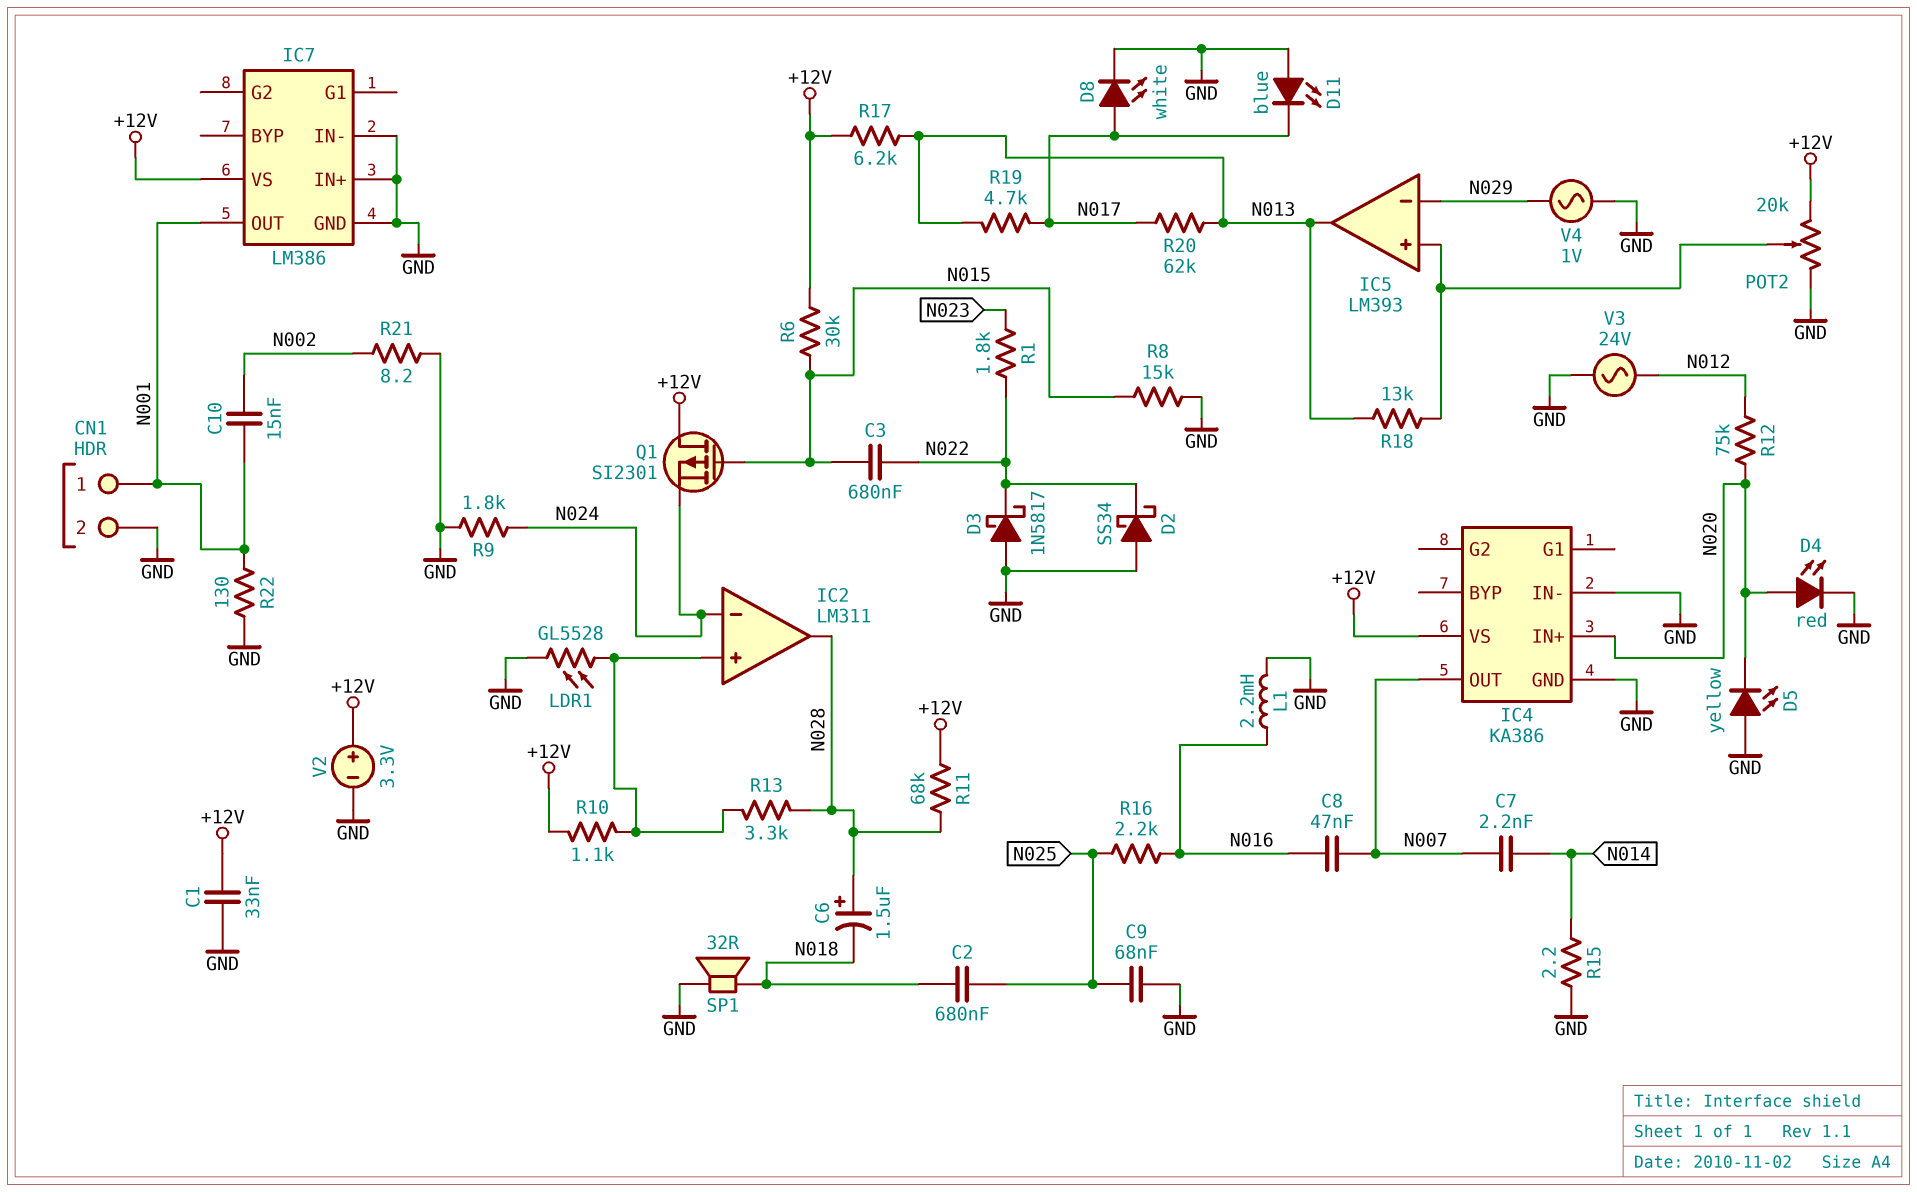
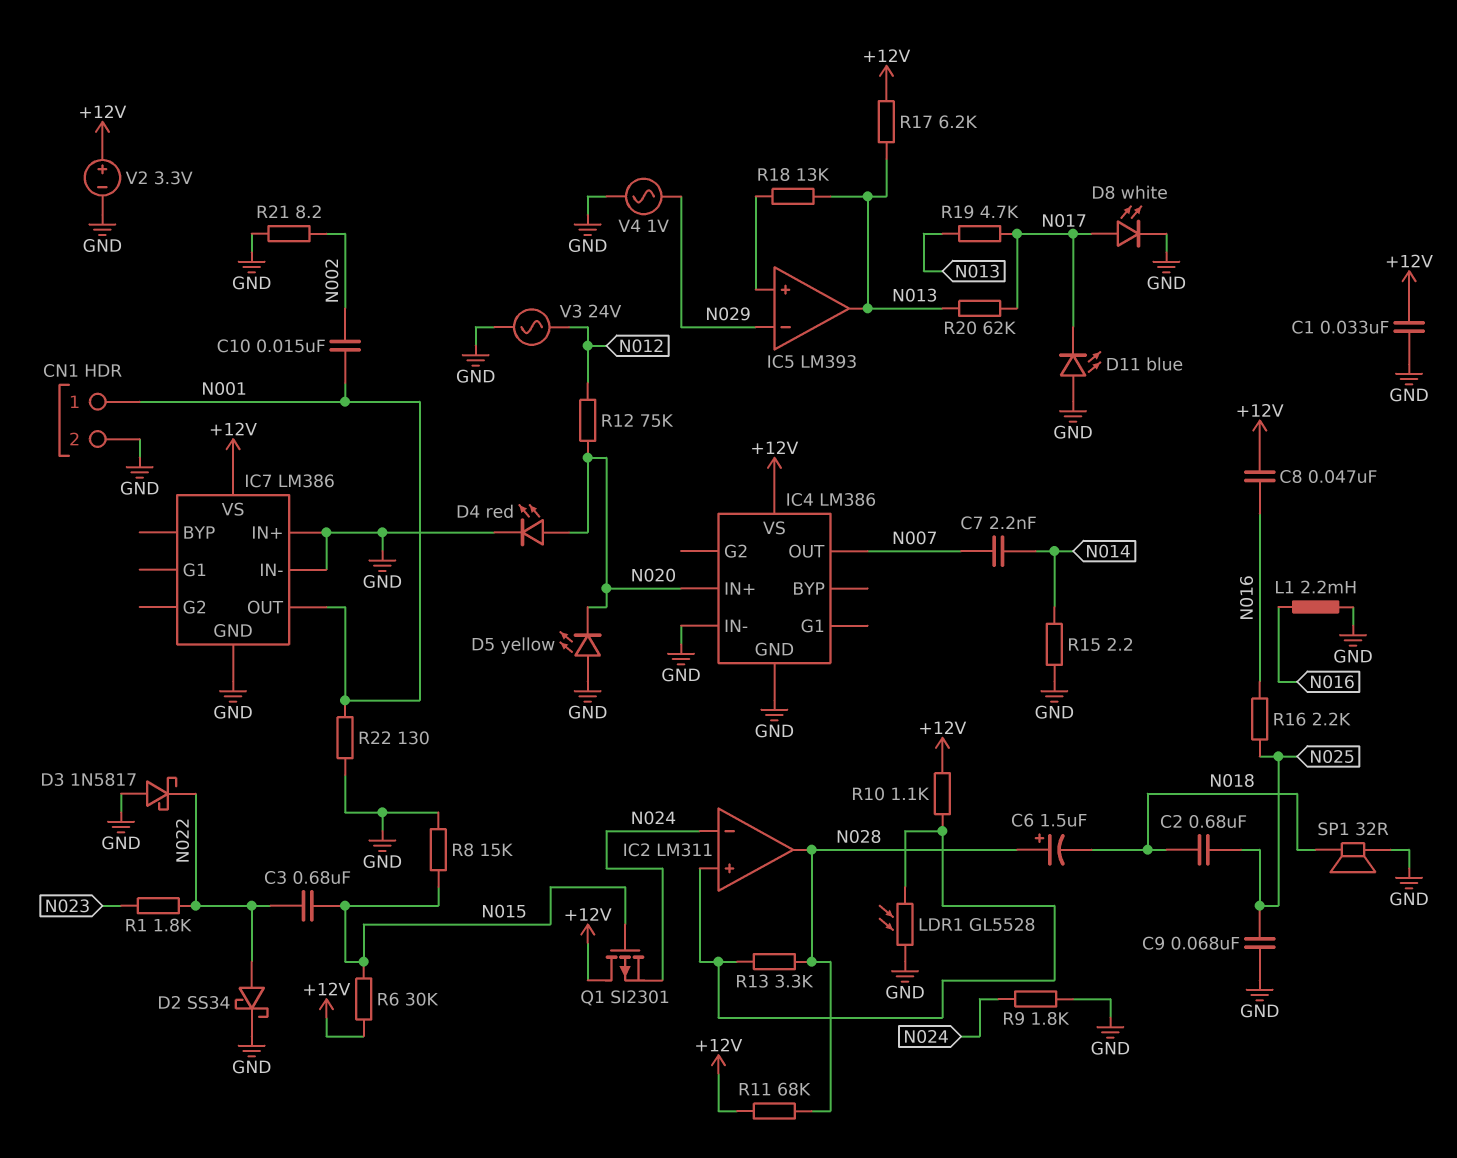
C8: 47nF (N007, N016) -> 47nF (+12V, N016)
D2: schottky SS34 (A GND, K N022) -> schottky SS34 (A N022, K GND)
IC4: KA386 -> LM386
POT2: 20k (+12V, GND, wiper IC5/in+) -> none

